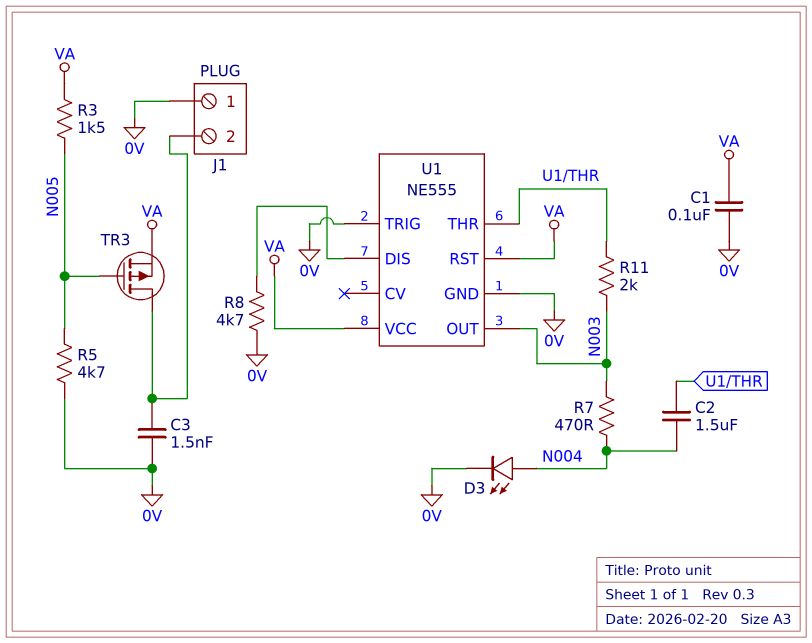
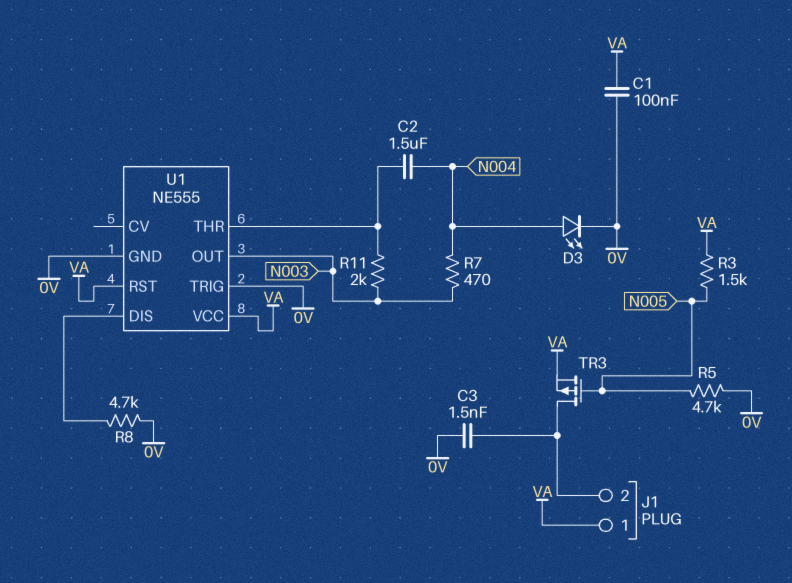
J1 pin 1: 0V -> VA

